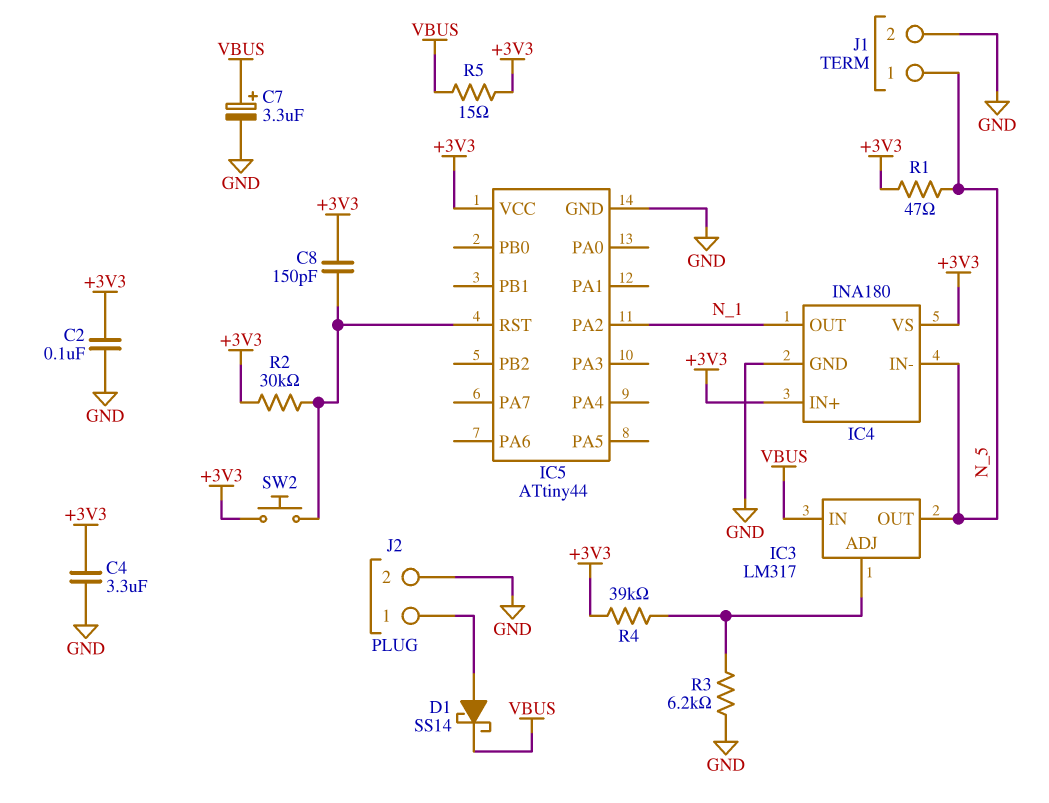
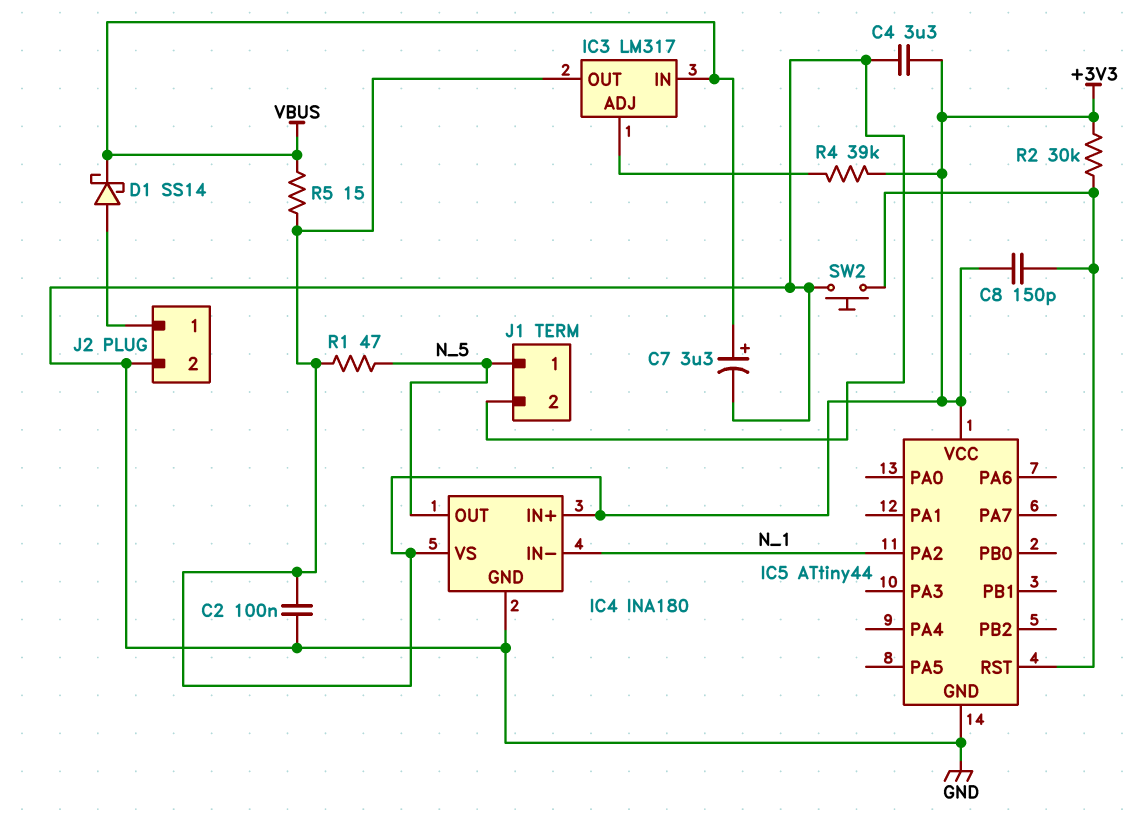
IC3 pin OUT: N_5 -> +3V3
IC4 pin IN-: N_5 -> N_1
IC4 pin OUT: N_1 -> N_5
R3: 6.2k (GND, IC3/ADJ) -> none
SW2: button (+3V3, IC5/RST) -> button (GND, IC5/RST)

